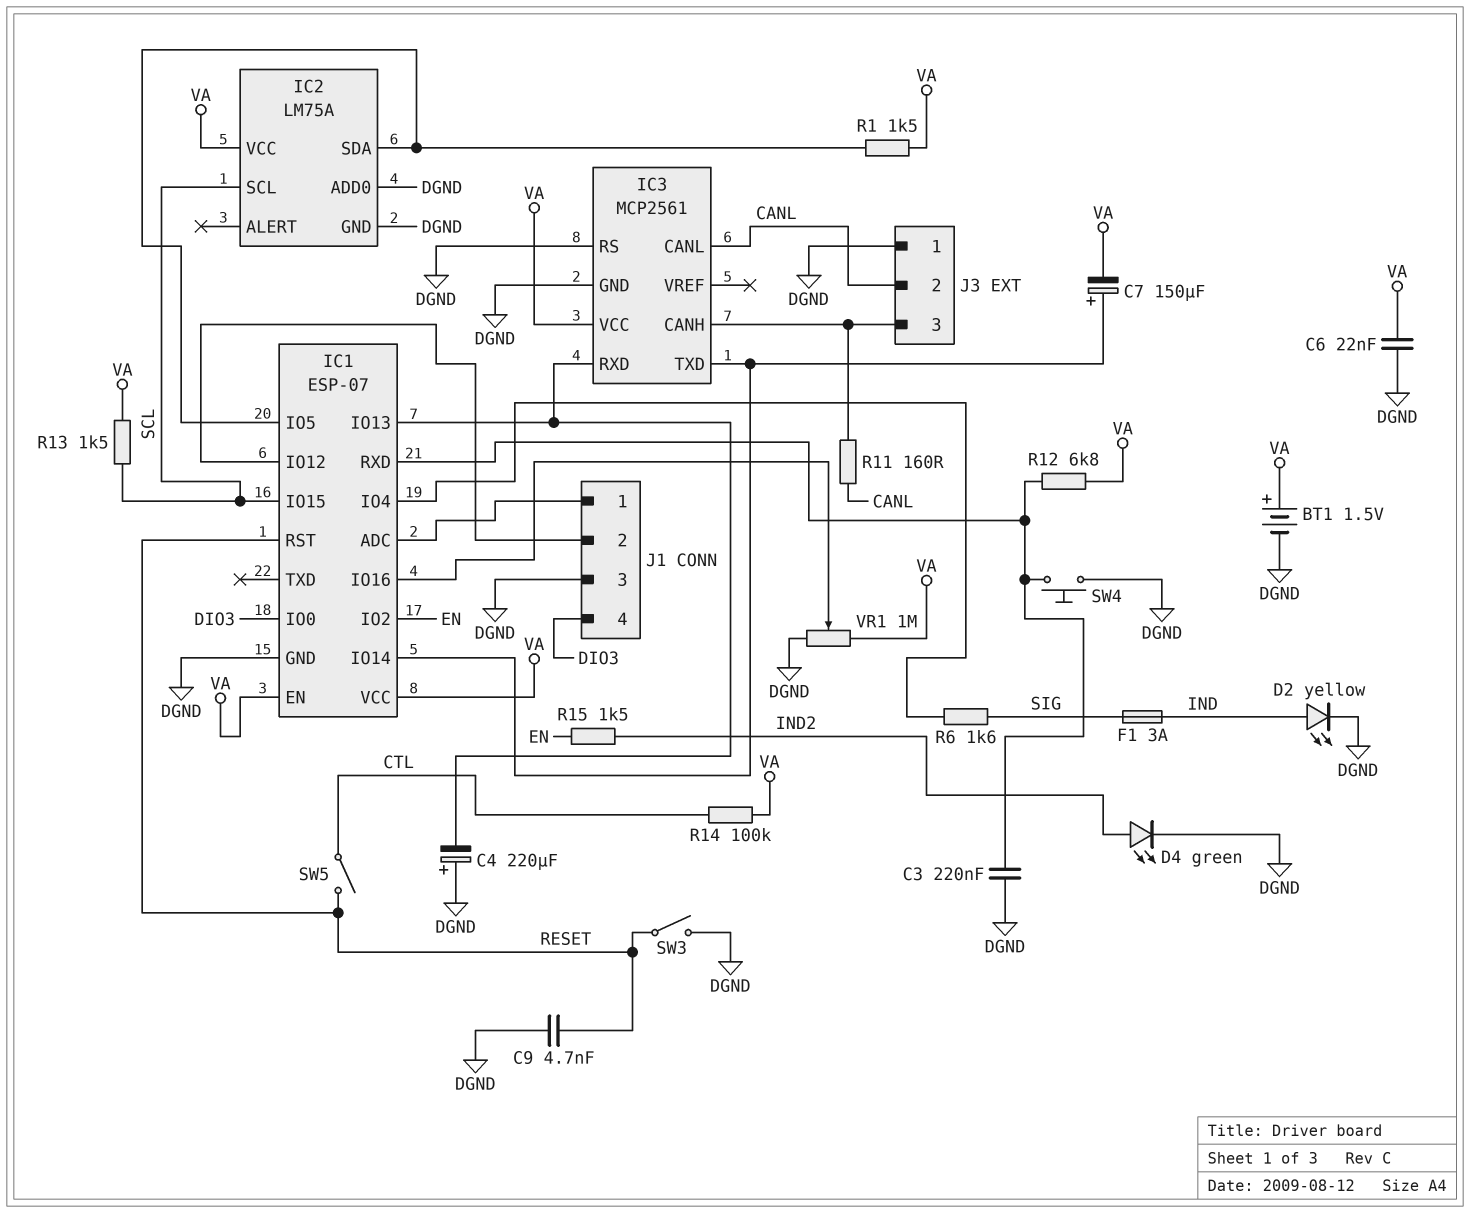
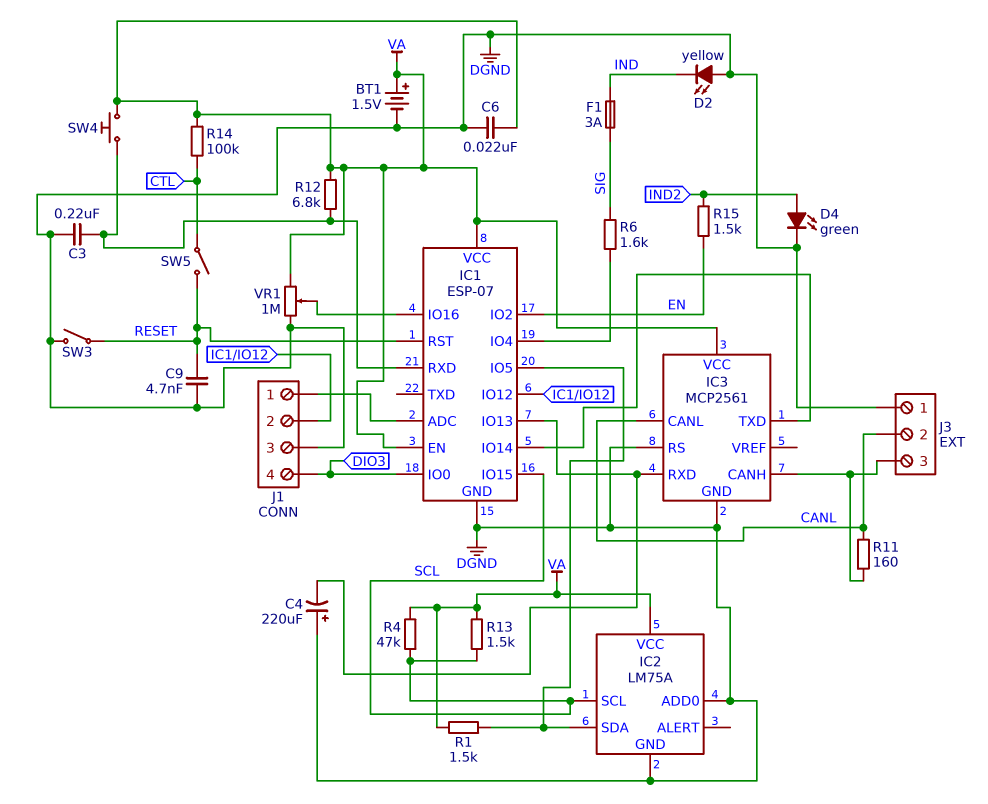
C7: 150uF (plus IC1/IO14, minus VA) -> none
D2: LED yellow (A IND, K DGND) -> LED yellow (A DGND, K IND)
R4: none -> 47k (SCL, VA)
SW4: button (DGND, IC1/RXD) -> button (IC1/RXD, VA)

